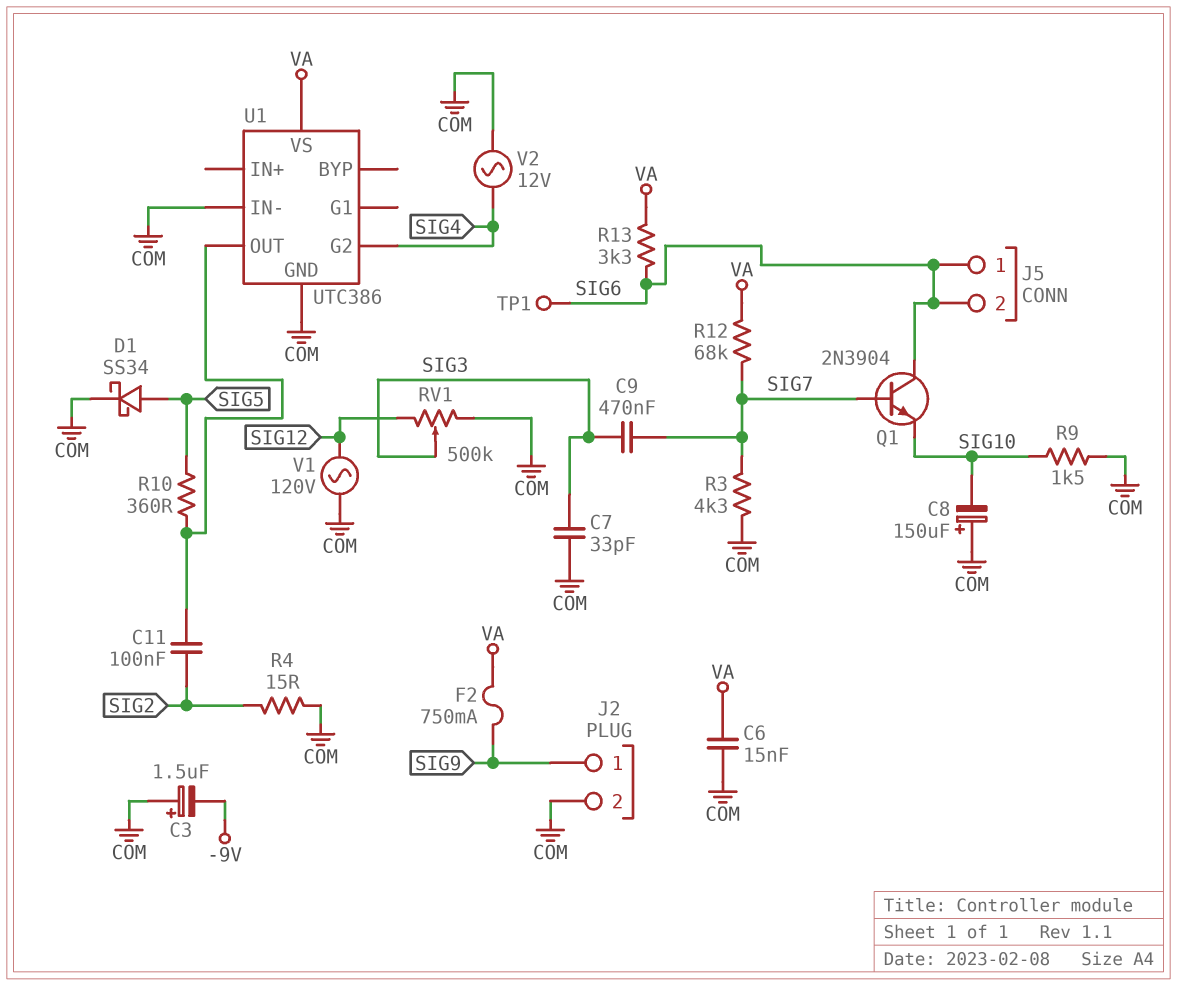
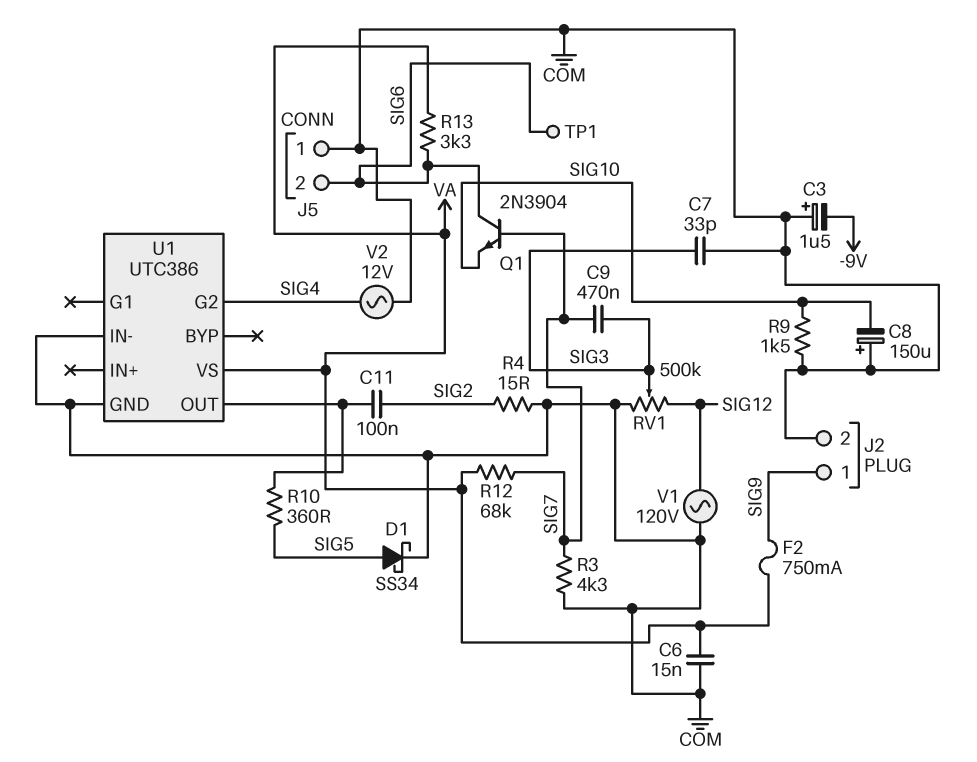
J5 pin 1: SIG6 -> COM

